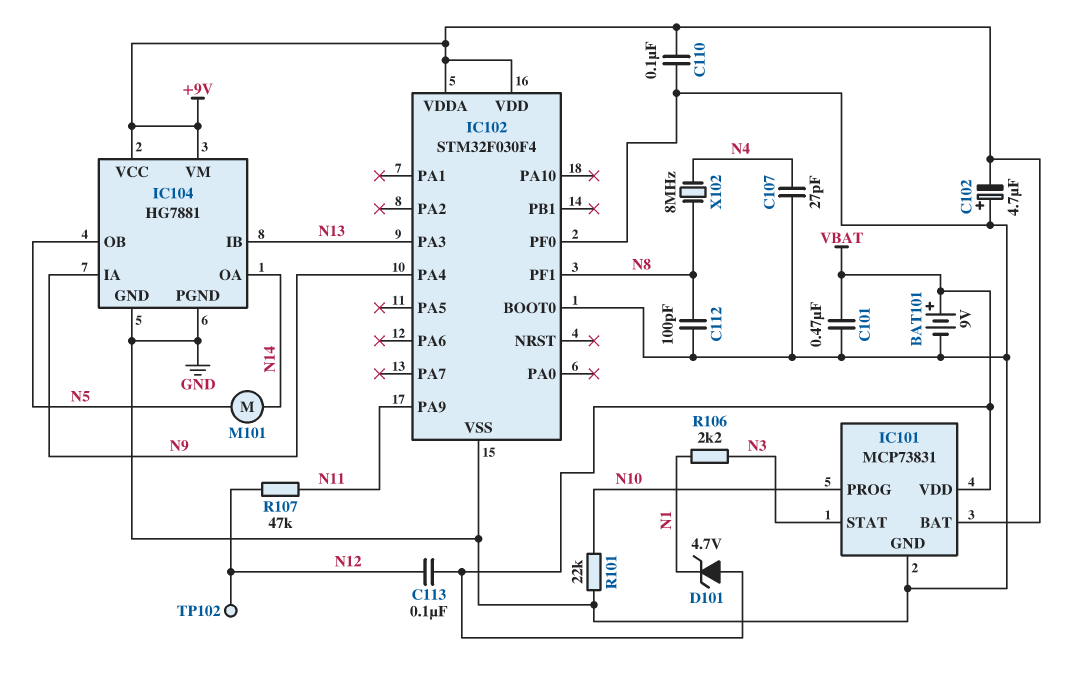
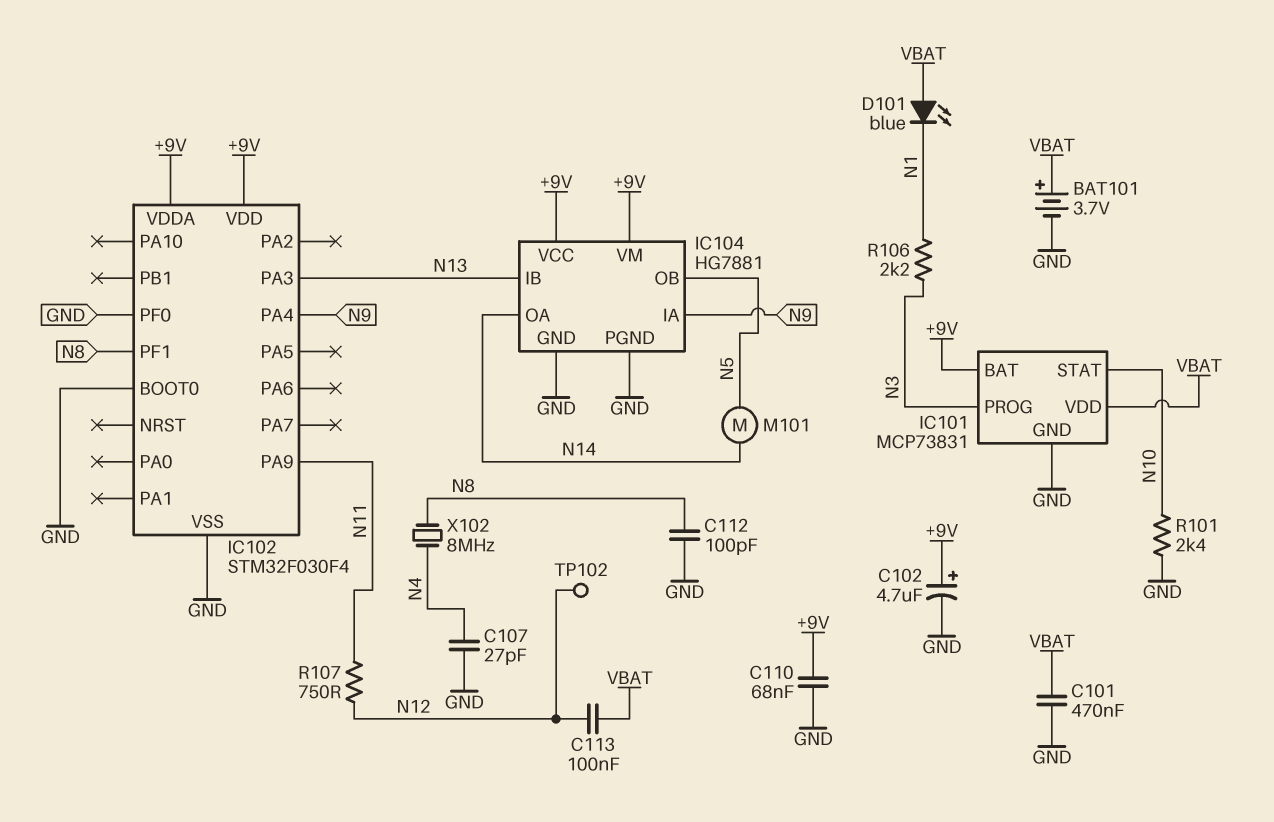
BAT101: 9V (plus VBAT, minus GND) -> 3.7V (plus VBAT, minus GND)
C102: 4.7uF (plus GND, minus +9V) -> 4.7uF (plus +9V, minus GND)
C110: 100nF (+9V, GND) -> 68nF (+9V, GND)
D101: zener 4.7V (A VBAT, K N1) -> LED blue (A VBAT, K N1)
IC101 pin PROG: N10 -> N3
IC101 pin STAT: N3 -> N10
R101: 22k (GND, N10) -> 2.4k (GND, N10)
R107: 47k (N11, N12) -> 750 (N11, N12)

